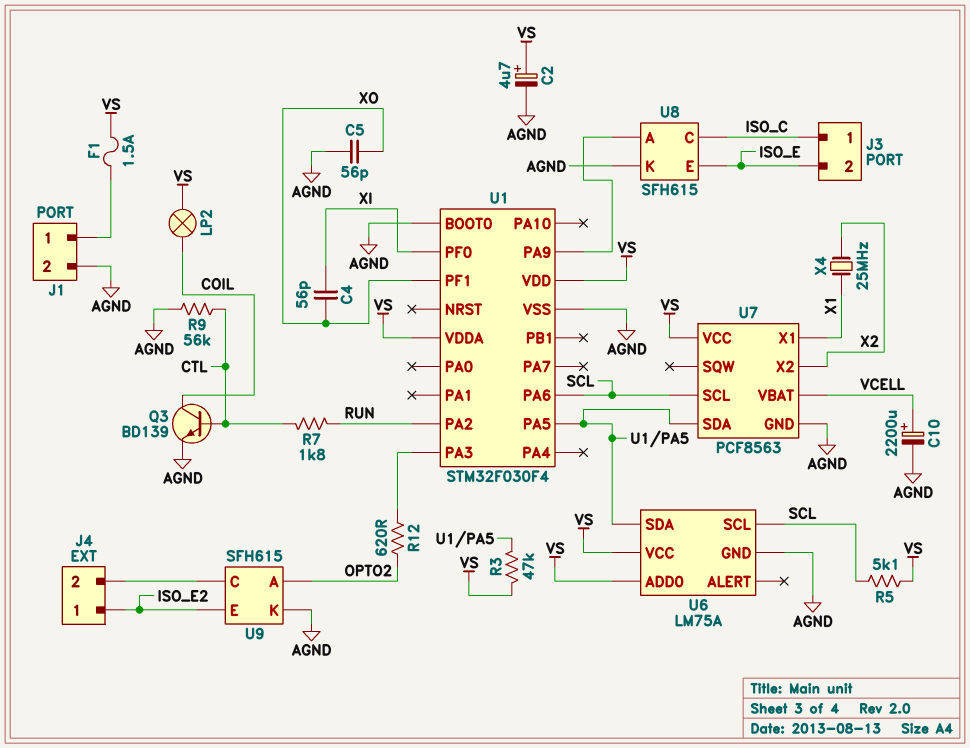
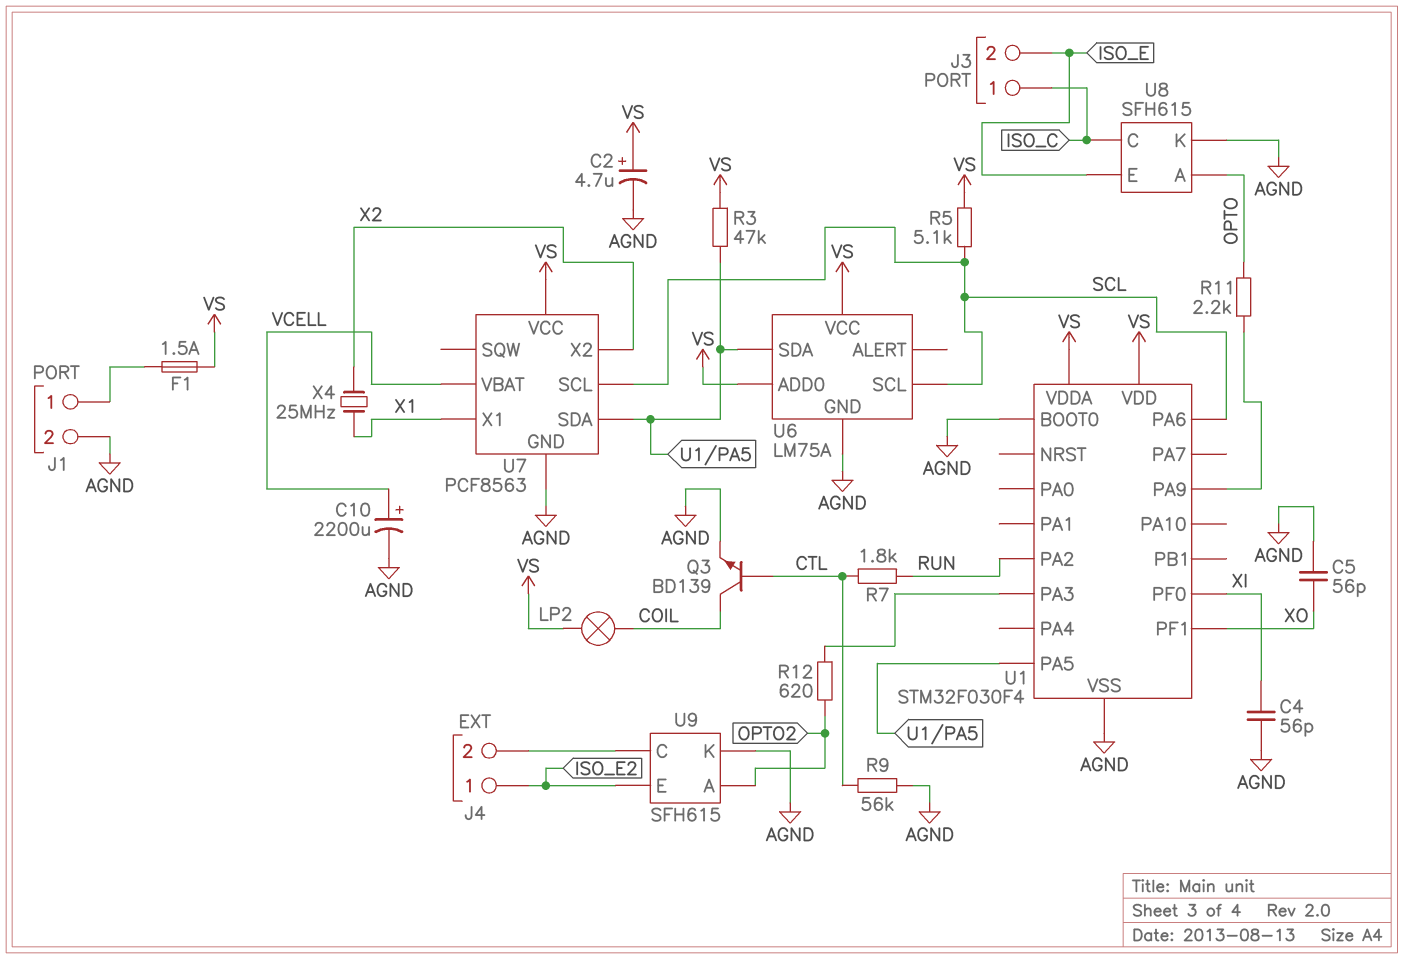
C4: 56pF (XI, XO) -> 56pF (AGND, XI)
R11: none -> 2.2k (OPTO, U1/PA9)
U8 pin A: U1/PA9 -> OPTO

